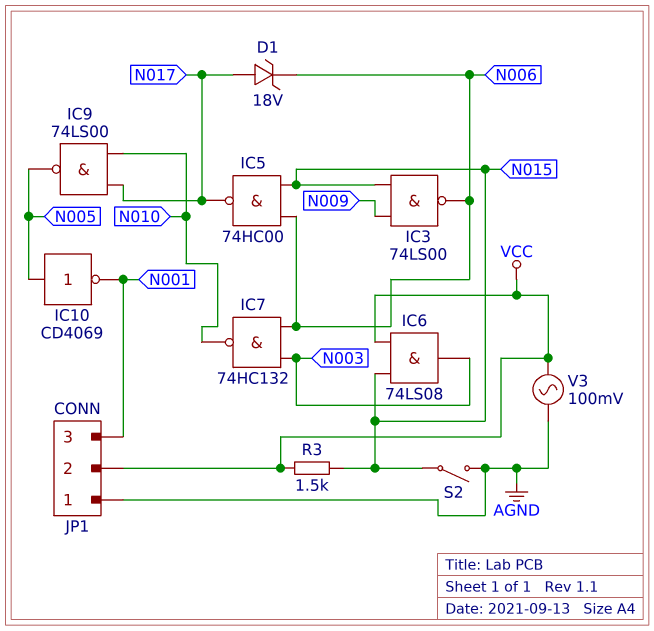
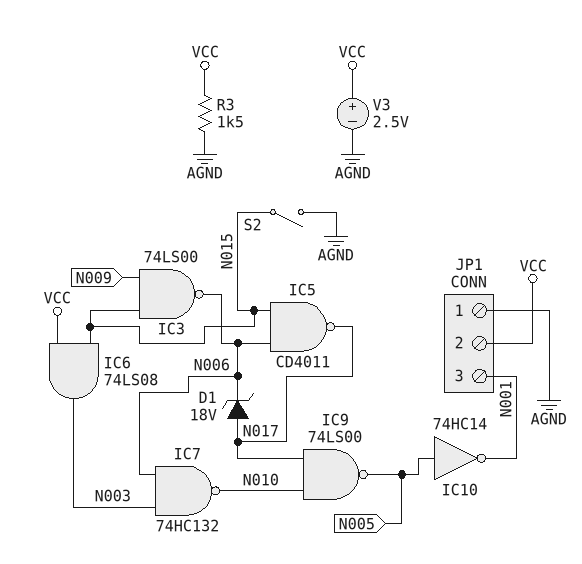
IC5: NAND 74HC00 (in N006, in N015, out N017) -> NAND CD4011 (in N006, in N015, out N017)
IC10: NOT CD4069 (in N005, out N001) -> NOT 74HC14 (in N005, out N001)
R3: 1.5k (N015, VCC) -> 1.5k (AGND, VCC)
V3: AC 100mV (AGND, VCC) -> 2.5V (plus VCC, minus AGND)

